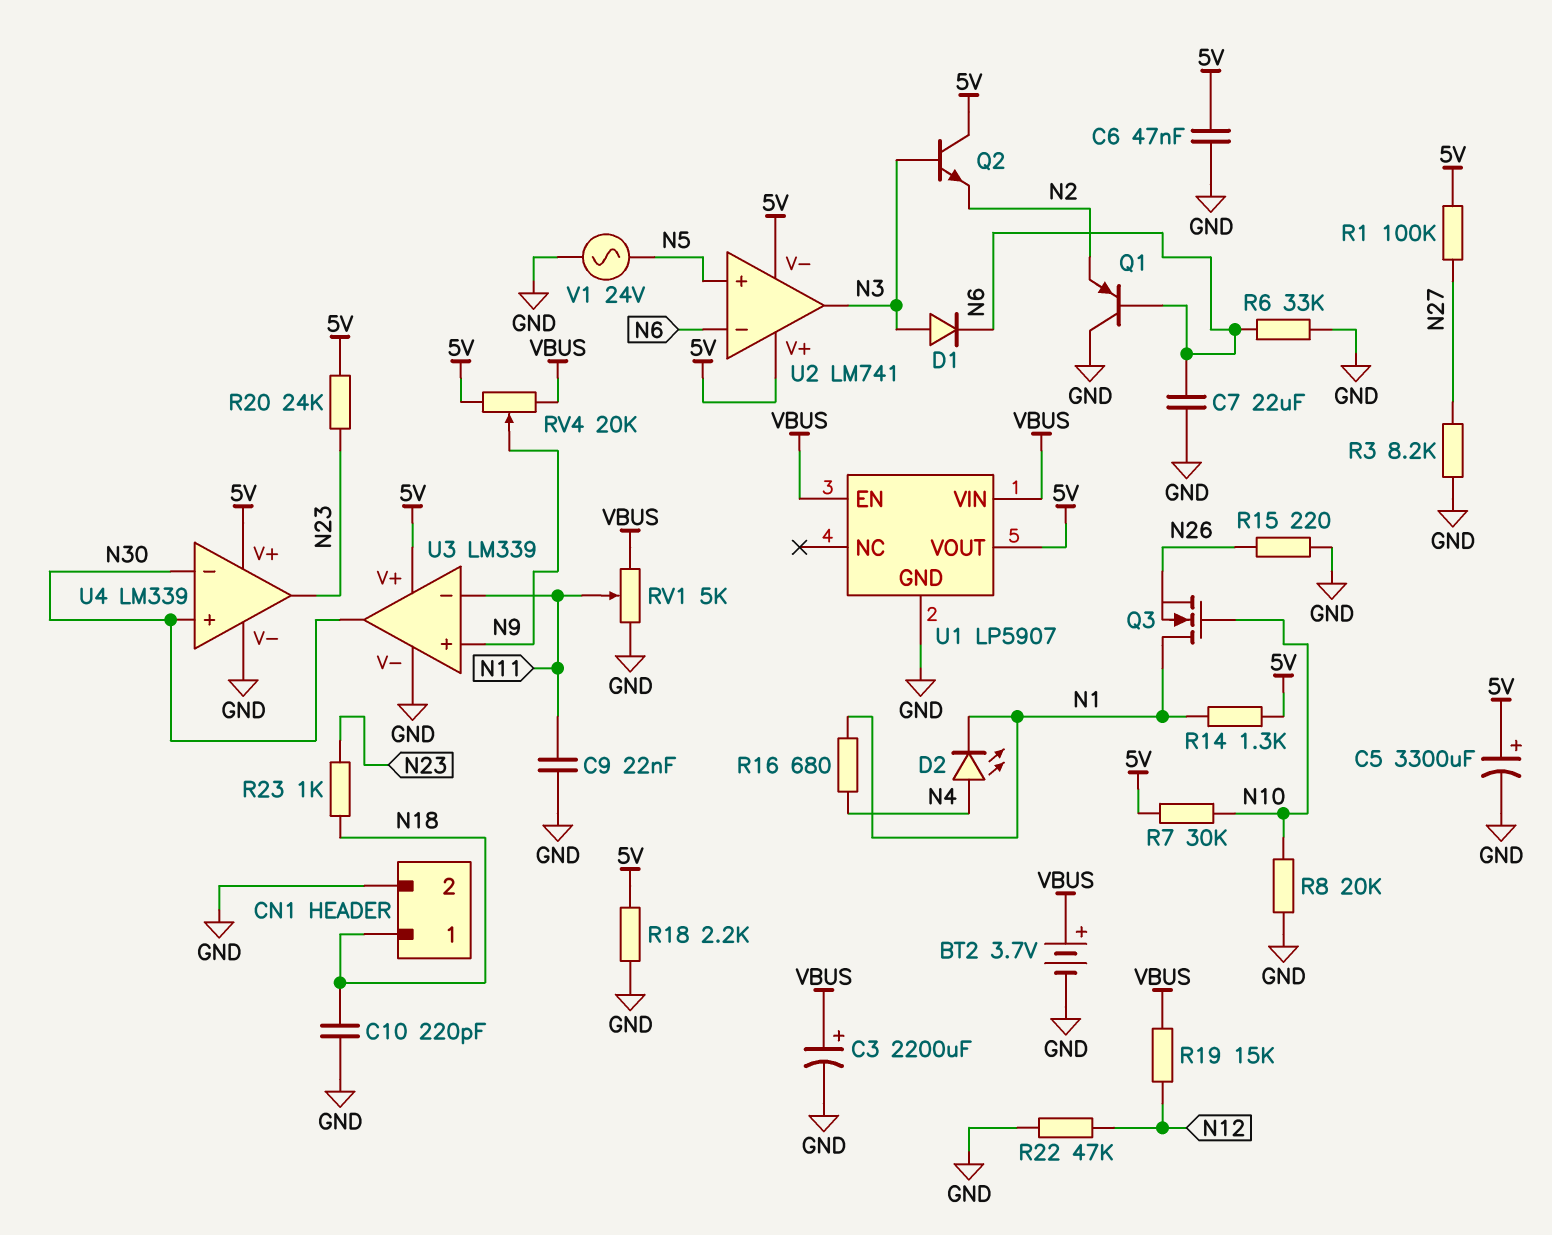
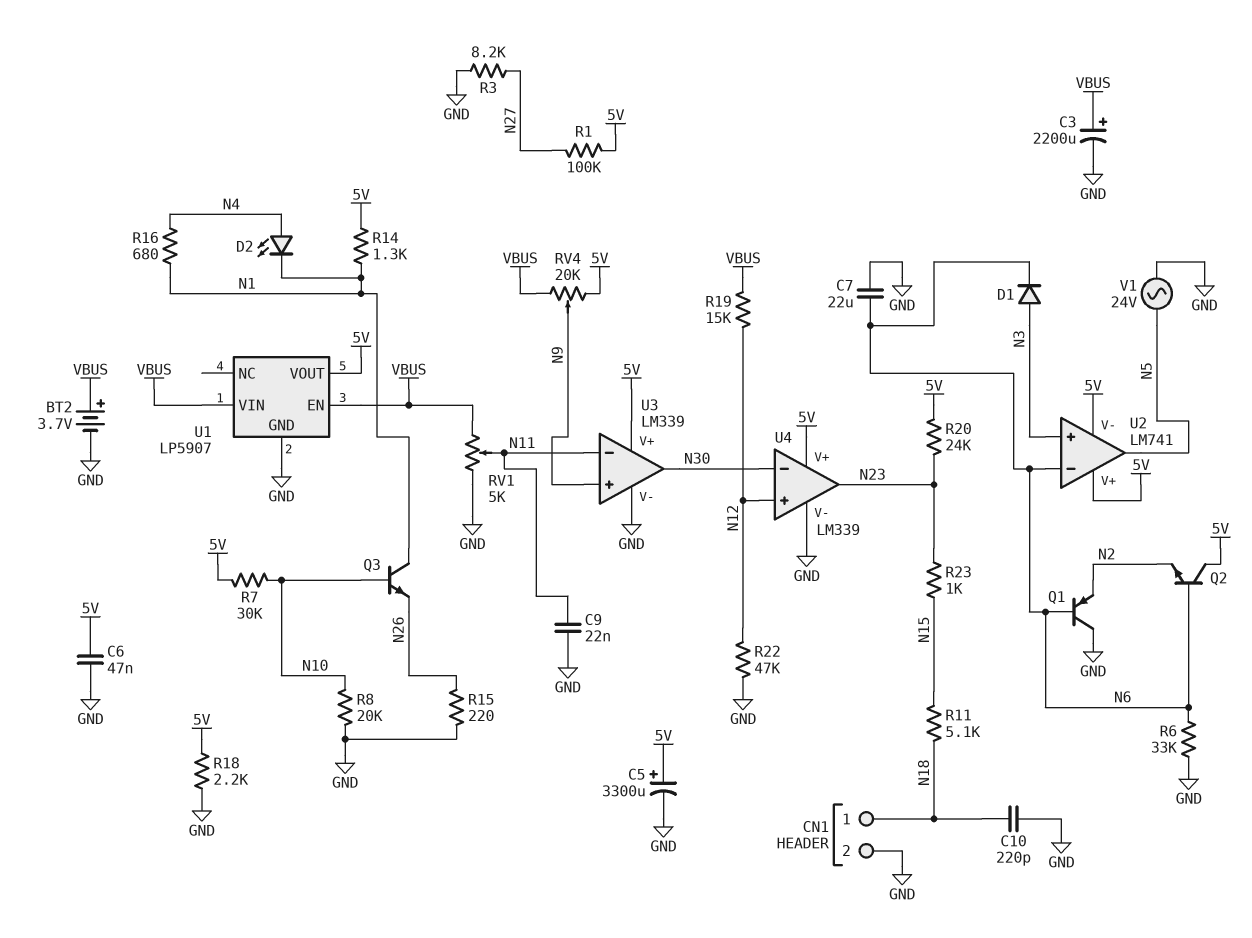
Q2: NPN (B N3, C 5V, E N2) -> NPN (B N6, C 5V, E N2)
Q3: NMOS (G N10, D N1, S N26) -> NPN (B N10, C N1, E N26)
R11: none -> 5.1k (N15, N18)
R23: 1k (N18, N23) -> 1k (N15, N23)
U2 pin in+: N5 -> N3
U2 pin out: N3 -> N5
U4 pin in+: N30 -> N12

